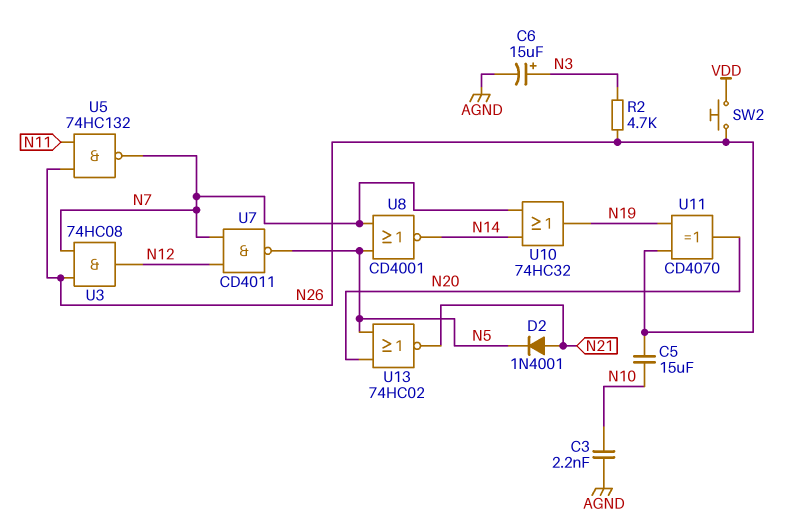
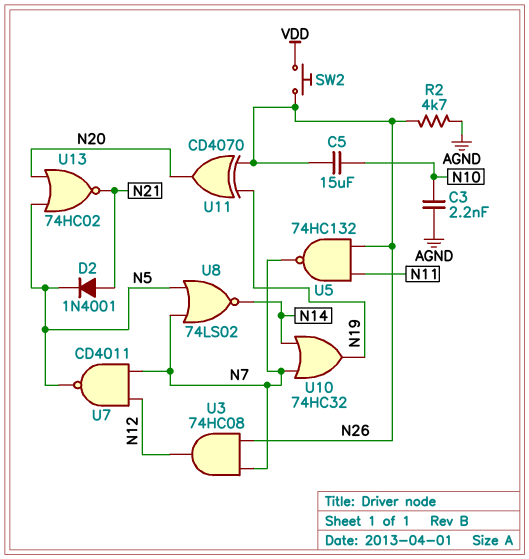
C6: 15uF (plus N3, minus AGND) -> none
R2: 4.7k (N3, N26) -> 4.7k (AGND, N26)
U8: NOR CD4001 (in N5, in N7, out N14) -> NOR 74LS02 (in N5, in N7, out N14)

